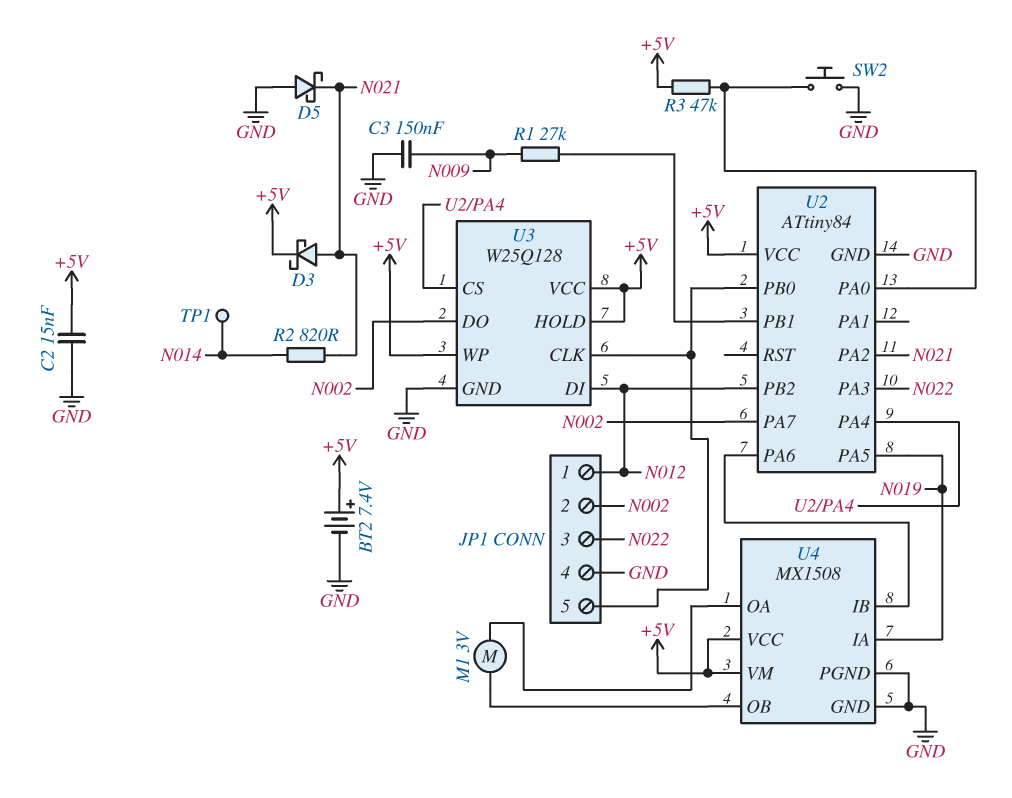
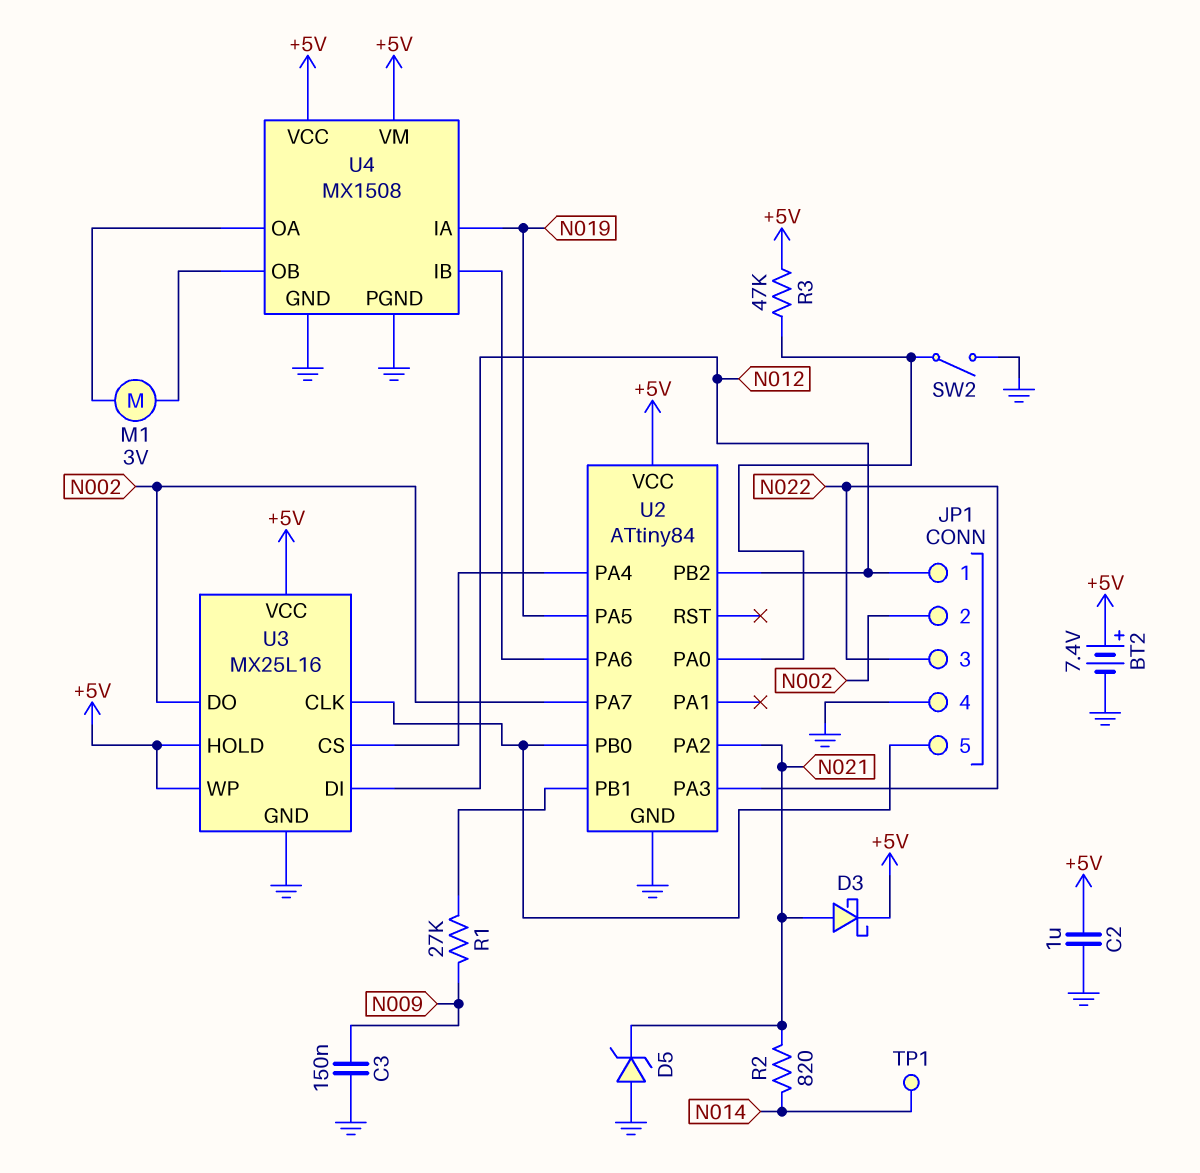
C2: 15nF (+5V, GND) -> 1uF (+5V, GND)
D5: schottky (A GND, K N021) -> zener (A GND, K N021)
SW2: button (GND, U2/PA0) -> switch (GND, U2/PA0)
U3: W25Q128 -> MX25L16

